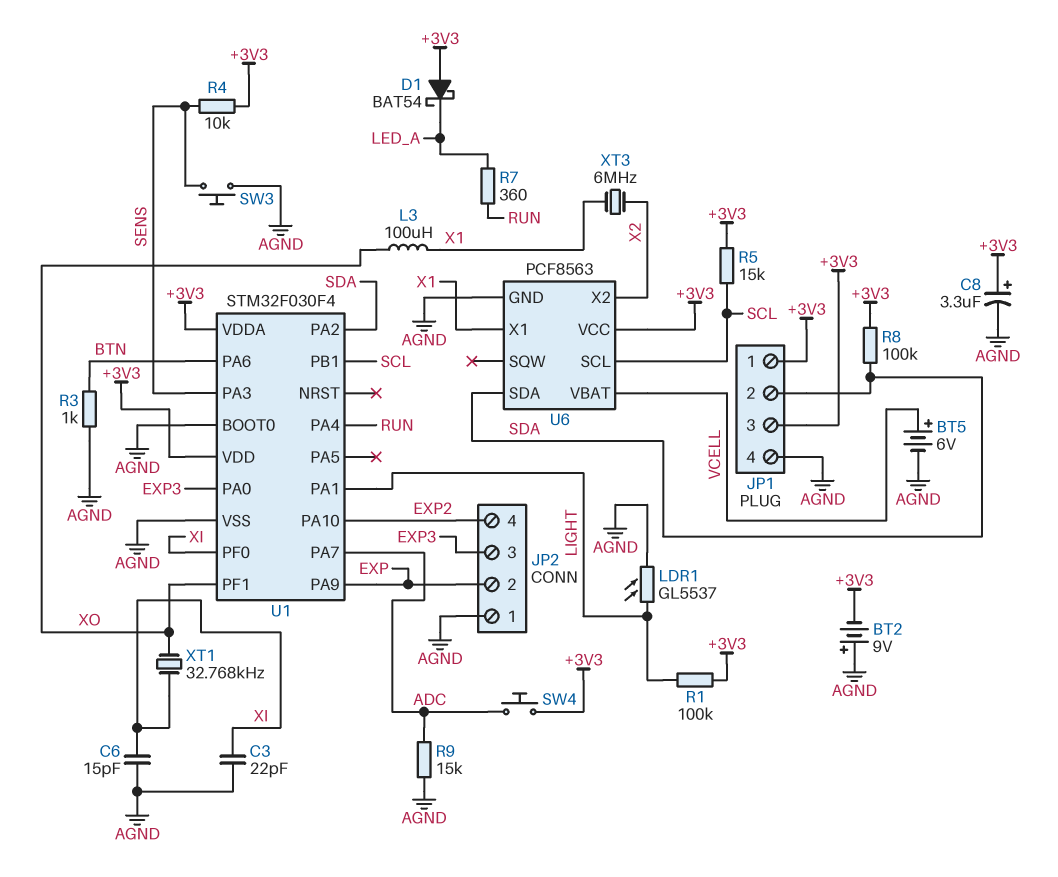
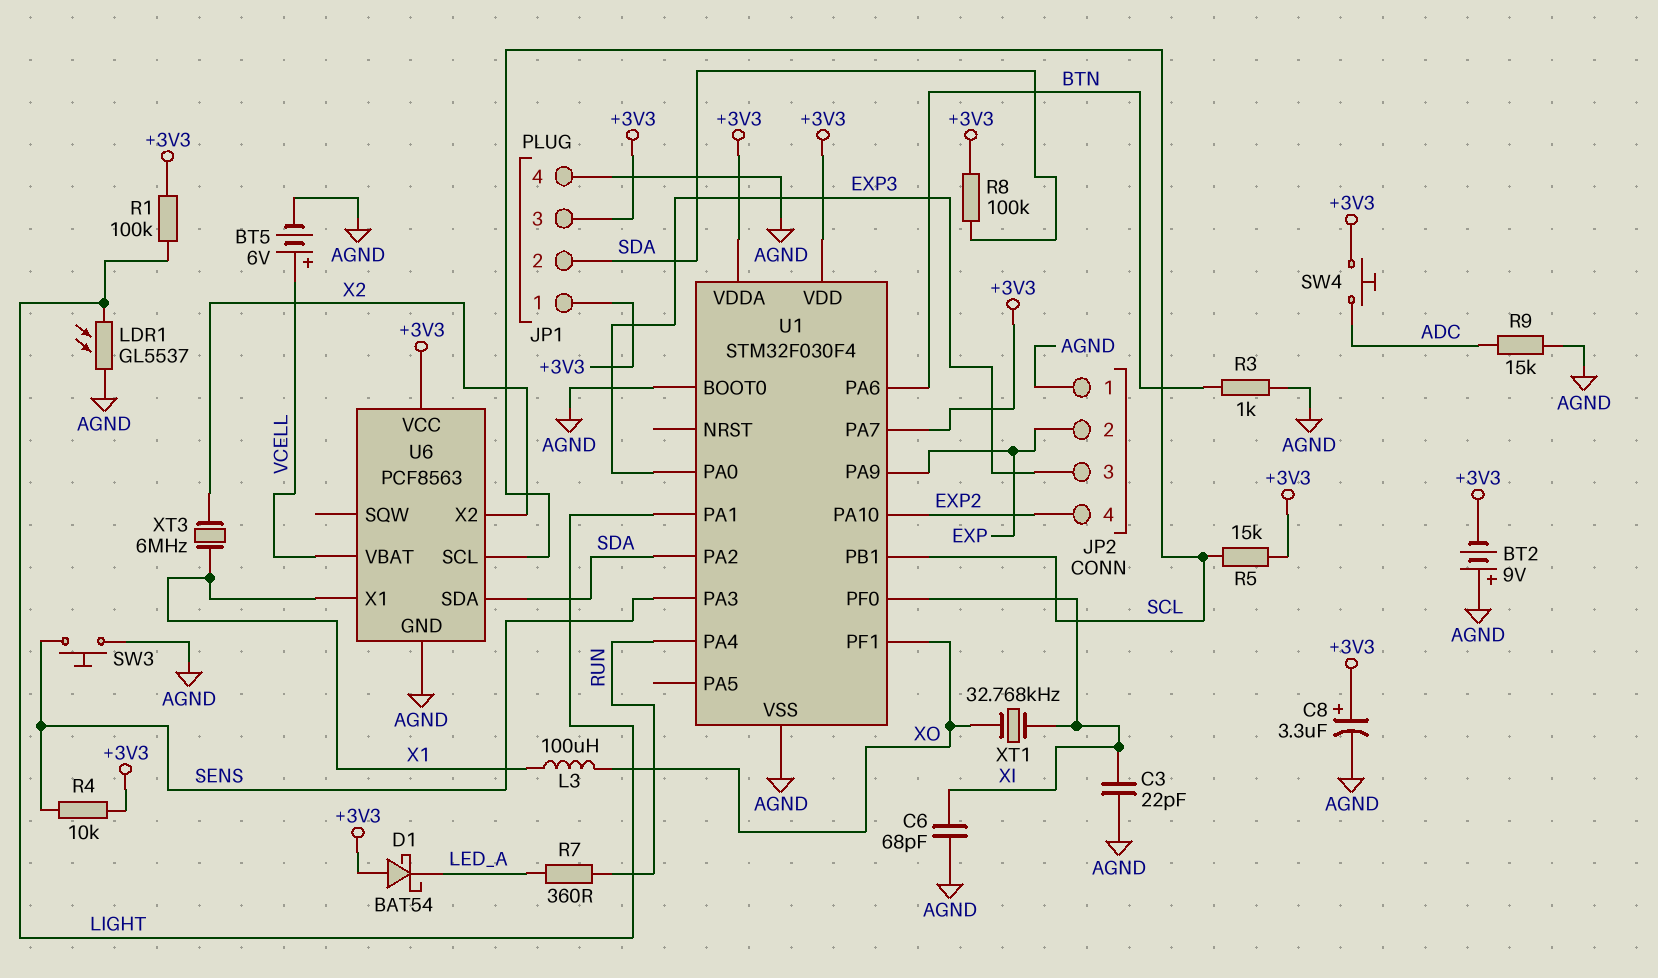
C6: 15pF (AGND, XI) -> 68pF (AGND, XI)
U1 pin PA7: ADC -> +3V3

